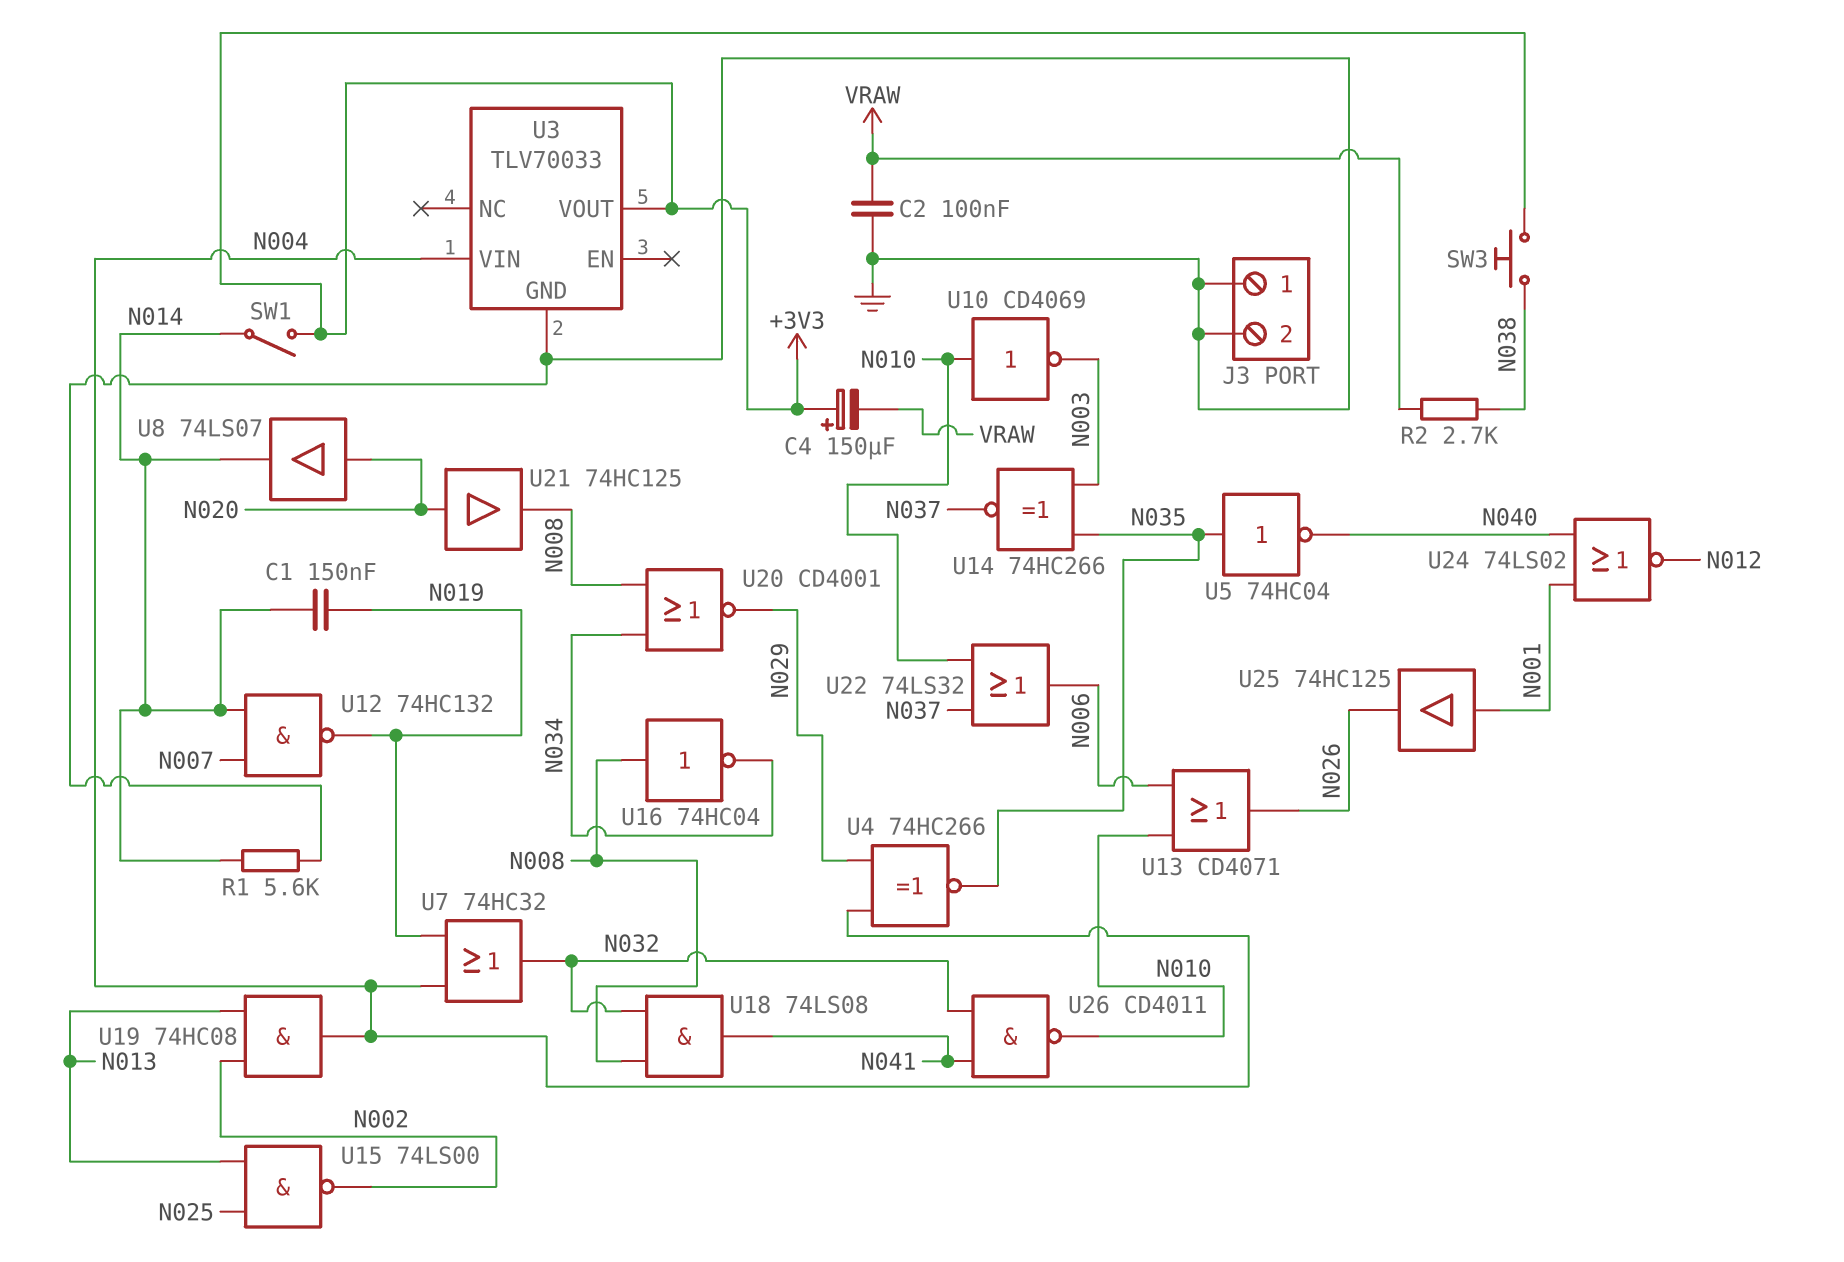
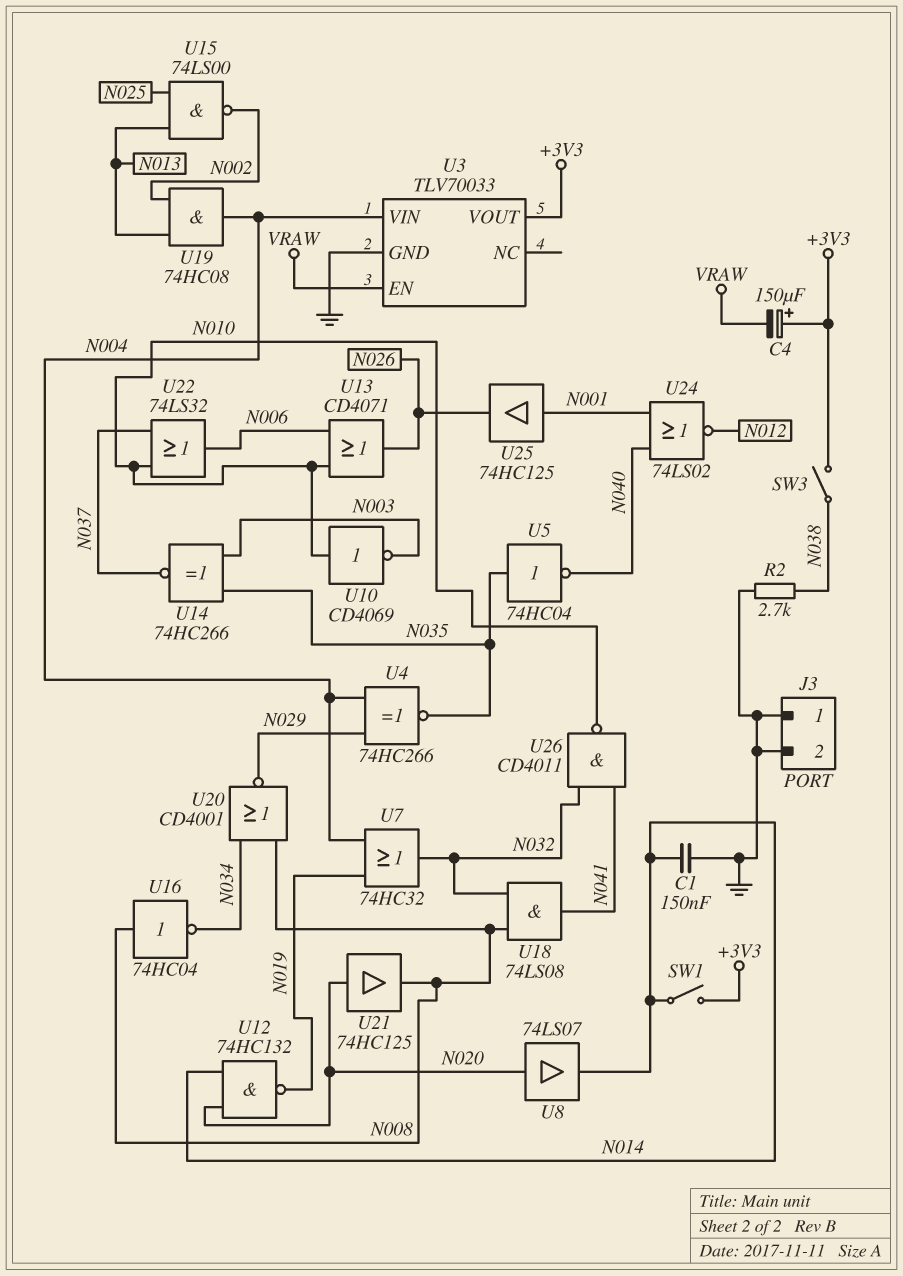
C1: 150nF (N014, N019) -> 150nF (GND, N014)
C2: 100nF (GND, VRAW) -> none
R1: 5.6k (GND, N014) -> none
R2: 2.7k (N038, VRAW) -> 2.7k (GND, N038)
SW3: button (+3V3, N038) -> switch (+3V3, N038)
U3 pin EN: none -> VRAW
U12: NAND 74HC132 (in N007, in N014, out N019) -> NAND 74HC132 (in N014, in N020, out N019)

